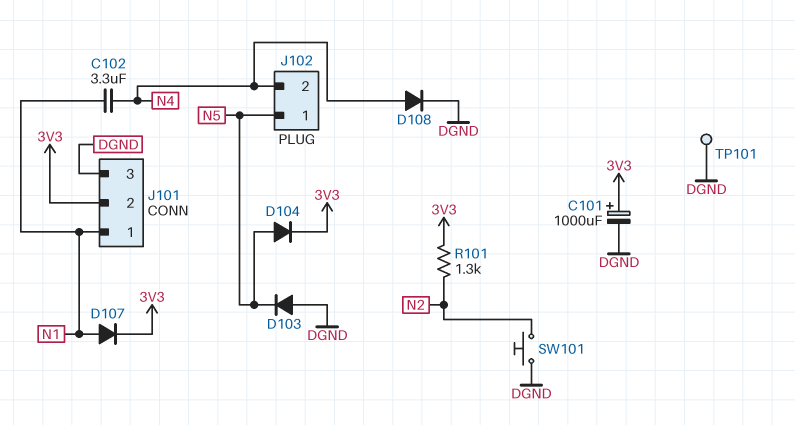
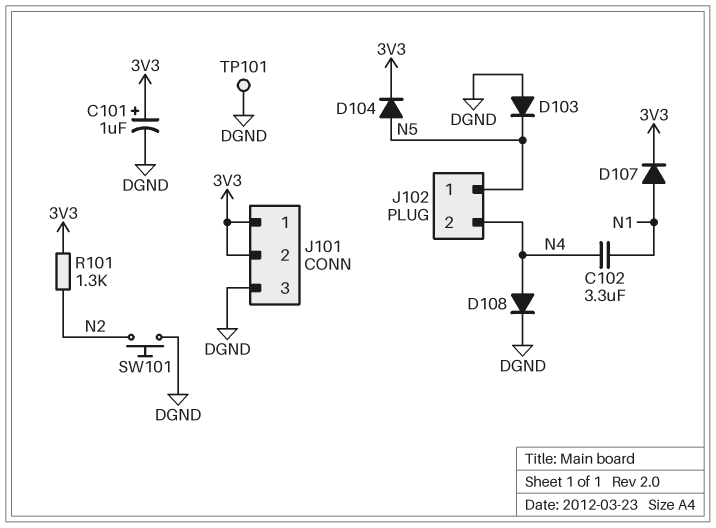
C101: 1000uF (plus 3V3, minus DGND) -> 1uF (plus 3V3, minus DGND)
J101 pin 1: N1 -> 3V3

